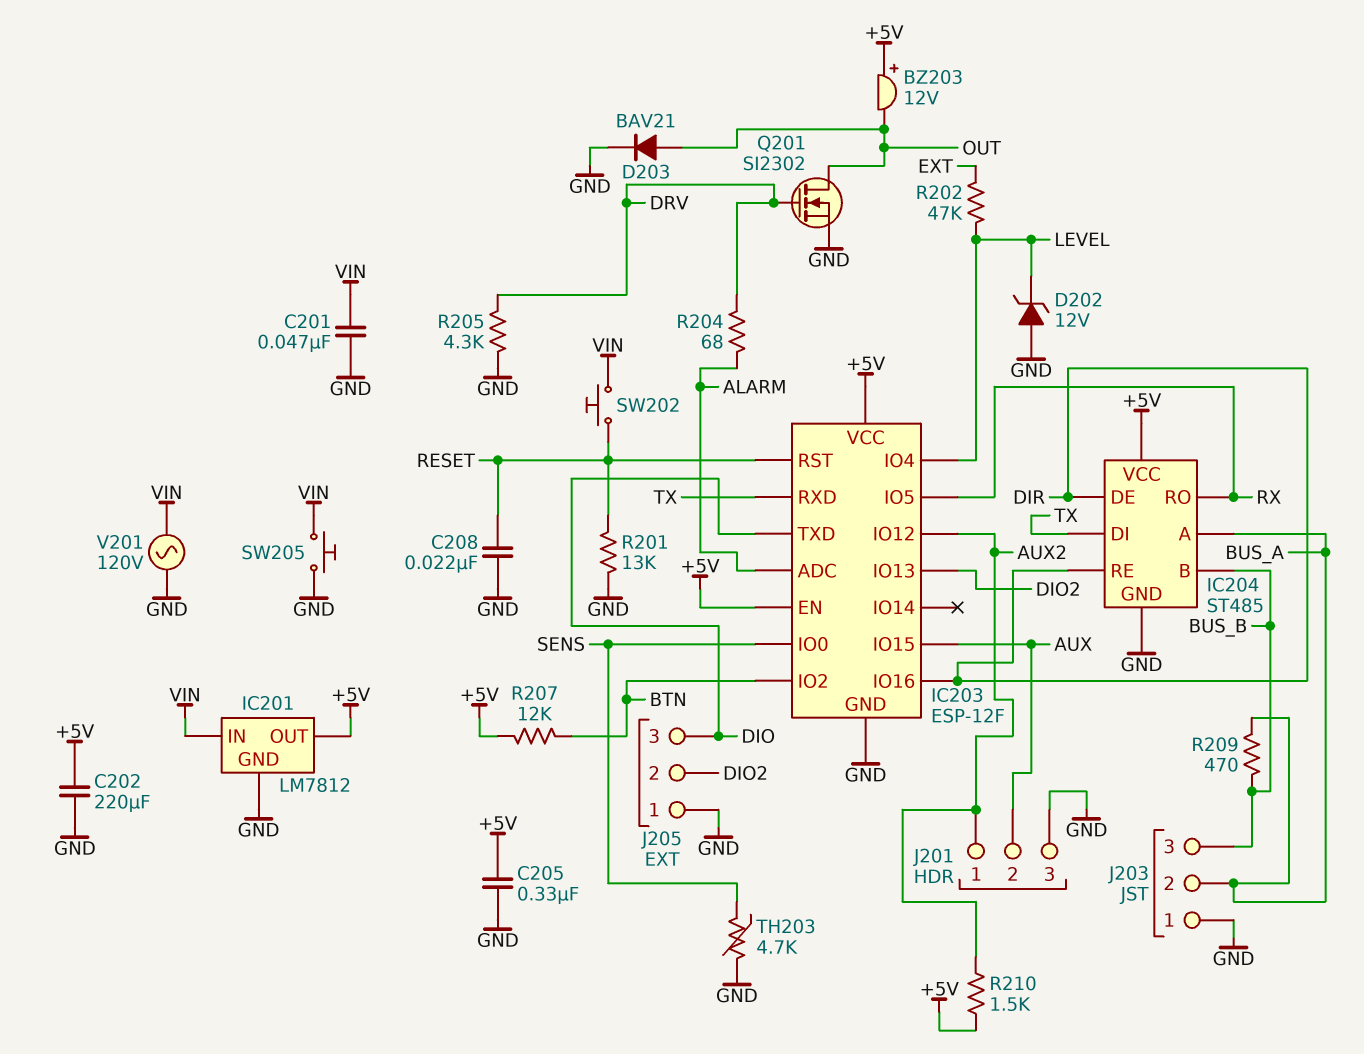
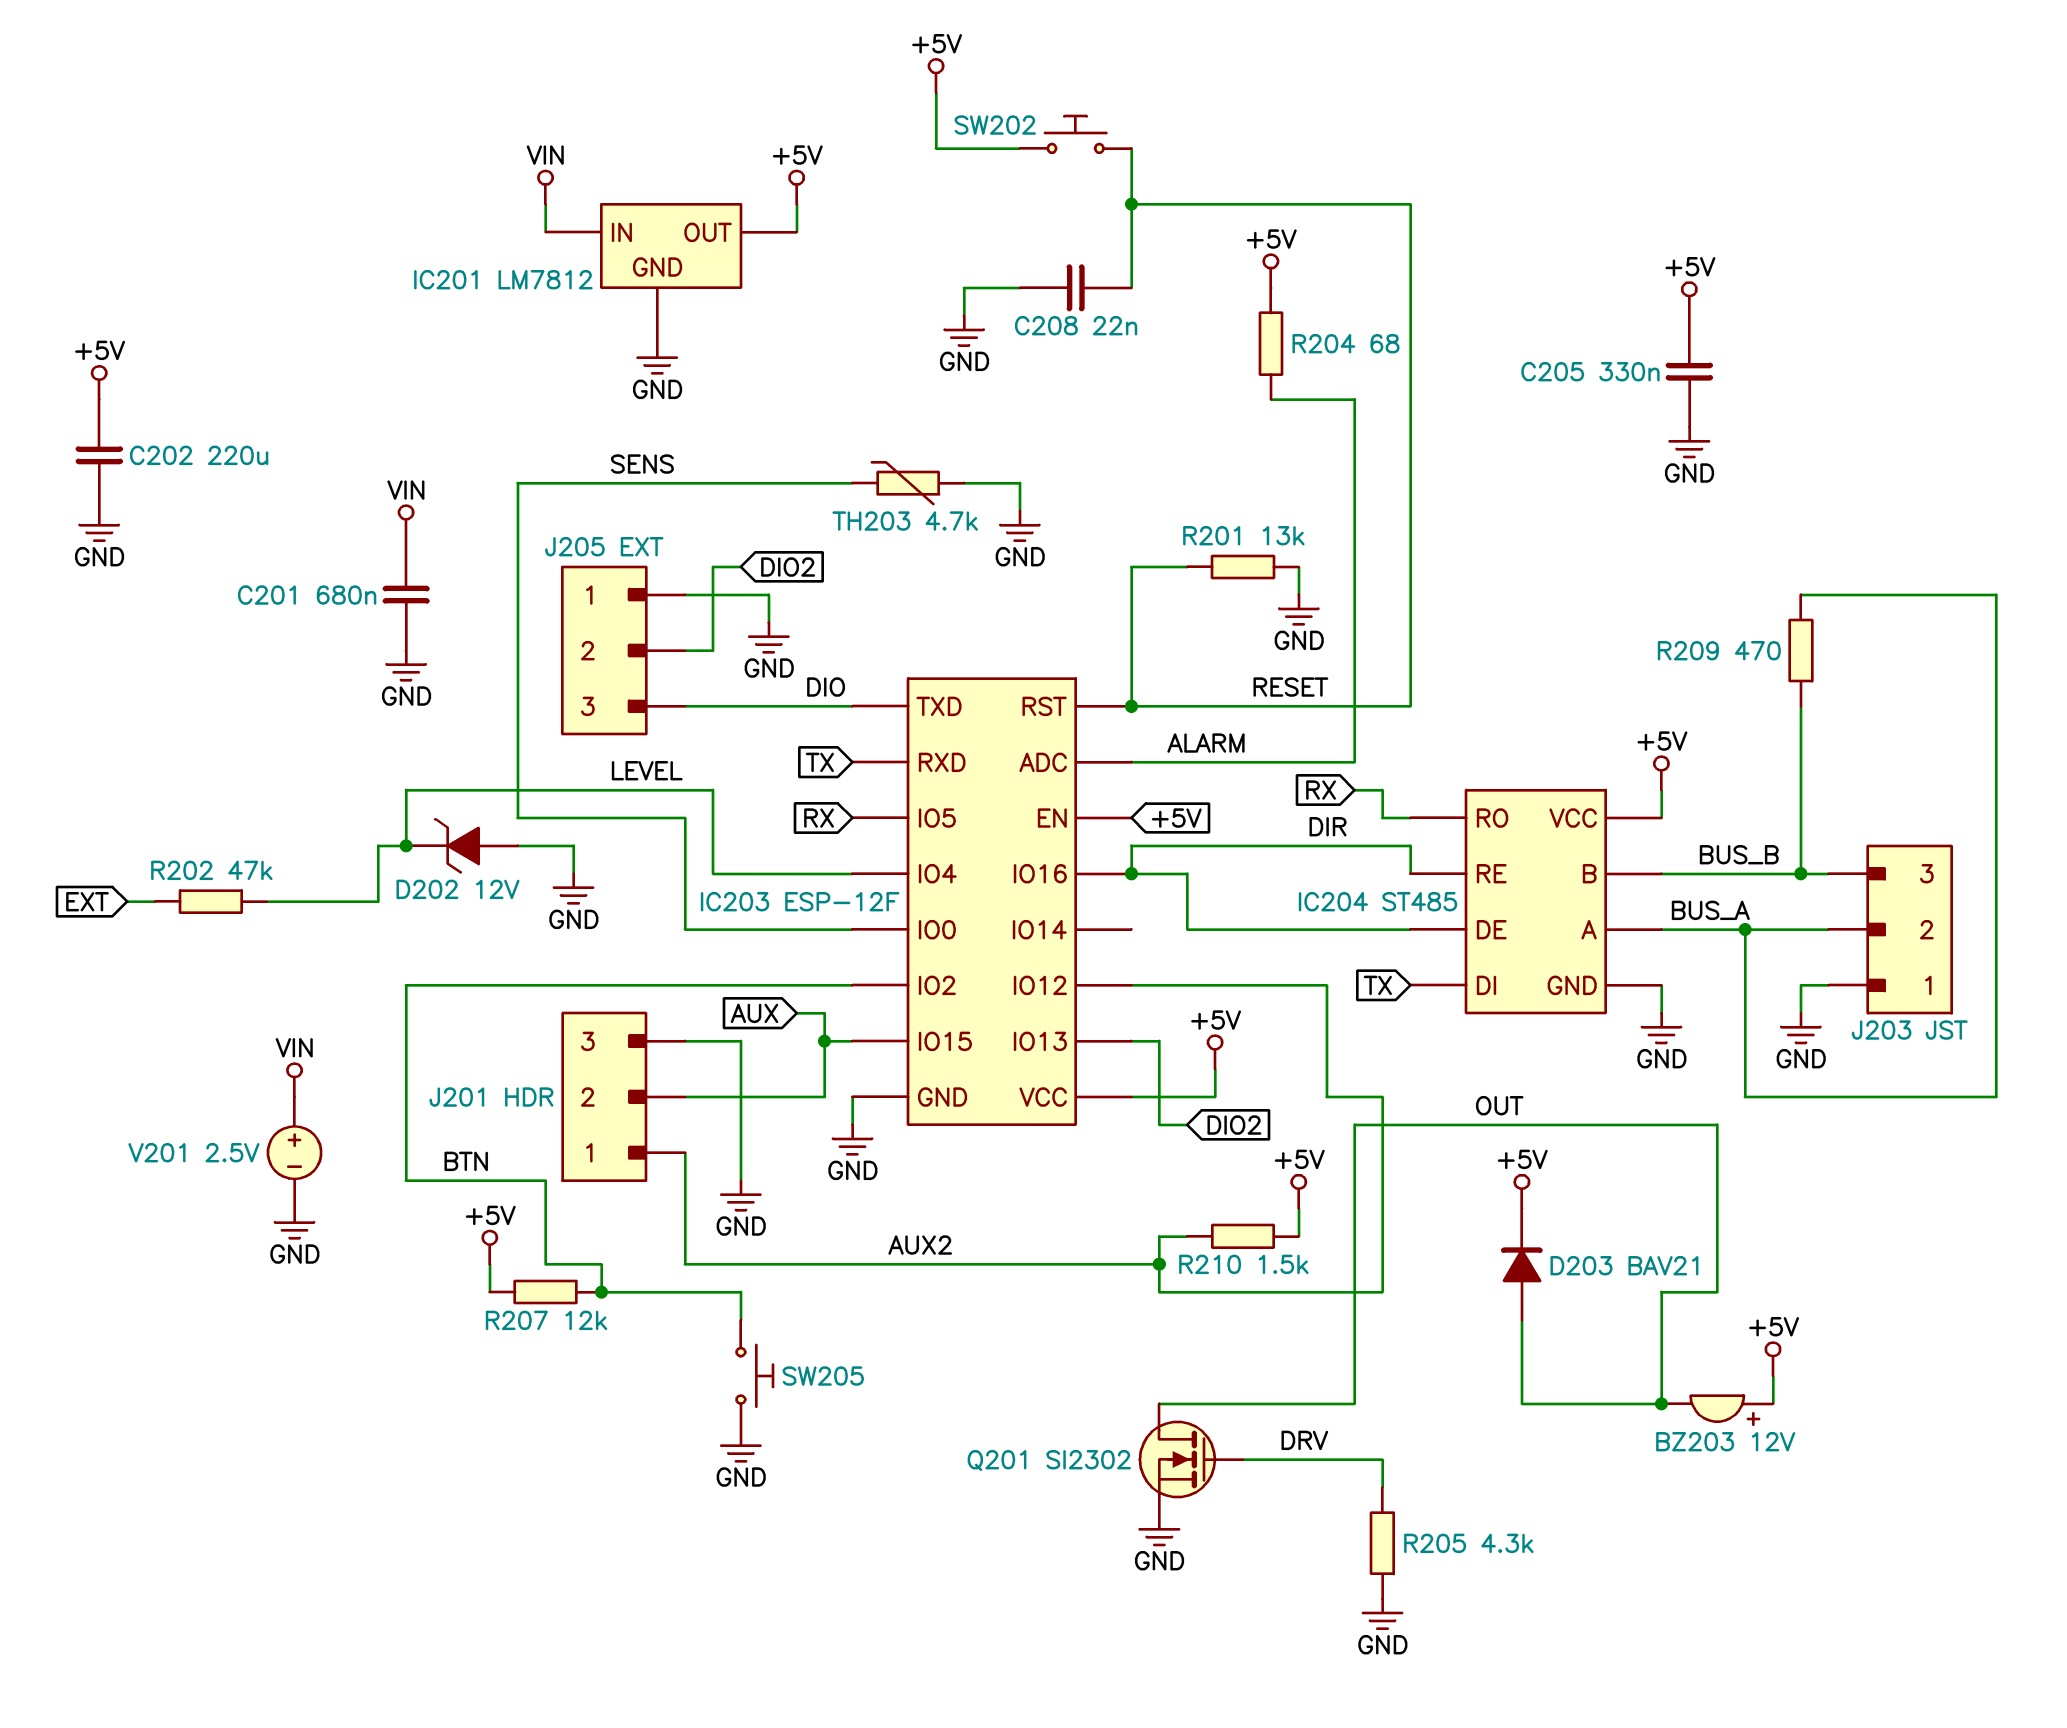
C201: 47nF (GND, VIN) -> 680nF (GND, VIN)
D203: diode BAV21 (A OUT, K GND) -> diode BAV21 (A OUT, K +5V)
R204: 68 (ALARM, DRV) -> 68 (+5V, ALARM)
SW202: button (RESET, VIN) -> button (+5V, RESET)
SW205: button (GND, VIN) -> button (BTN, GND)
V201: AC 120V (GND, VIN) -> 2.5V (plus VIN, minus GND)

